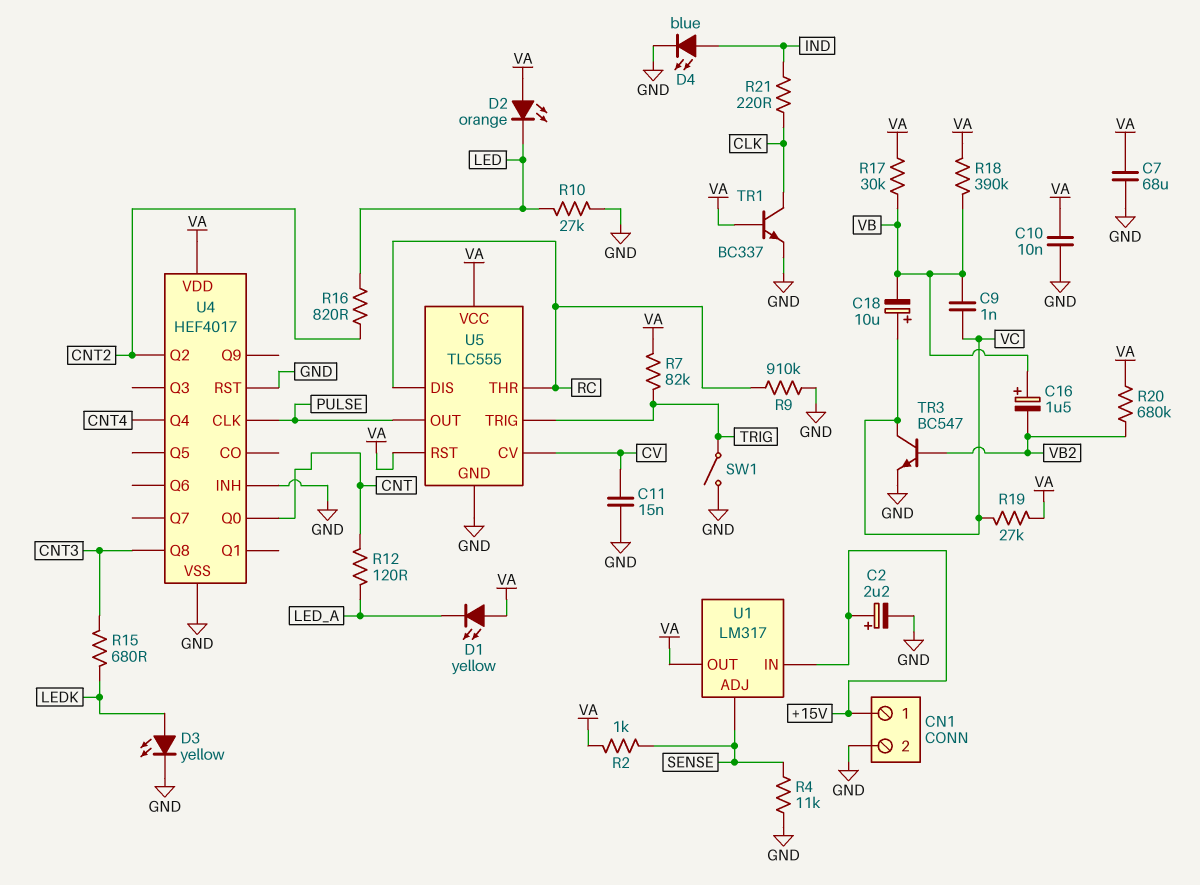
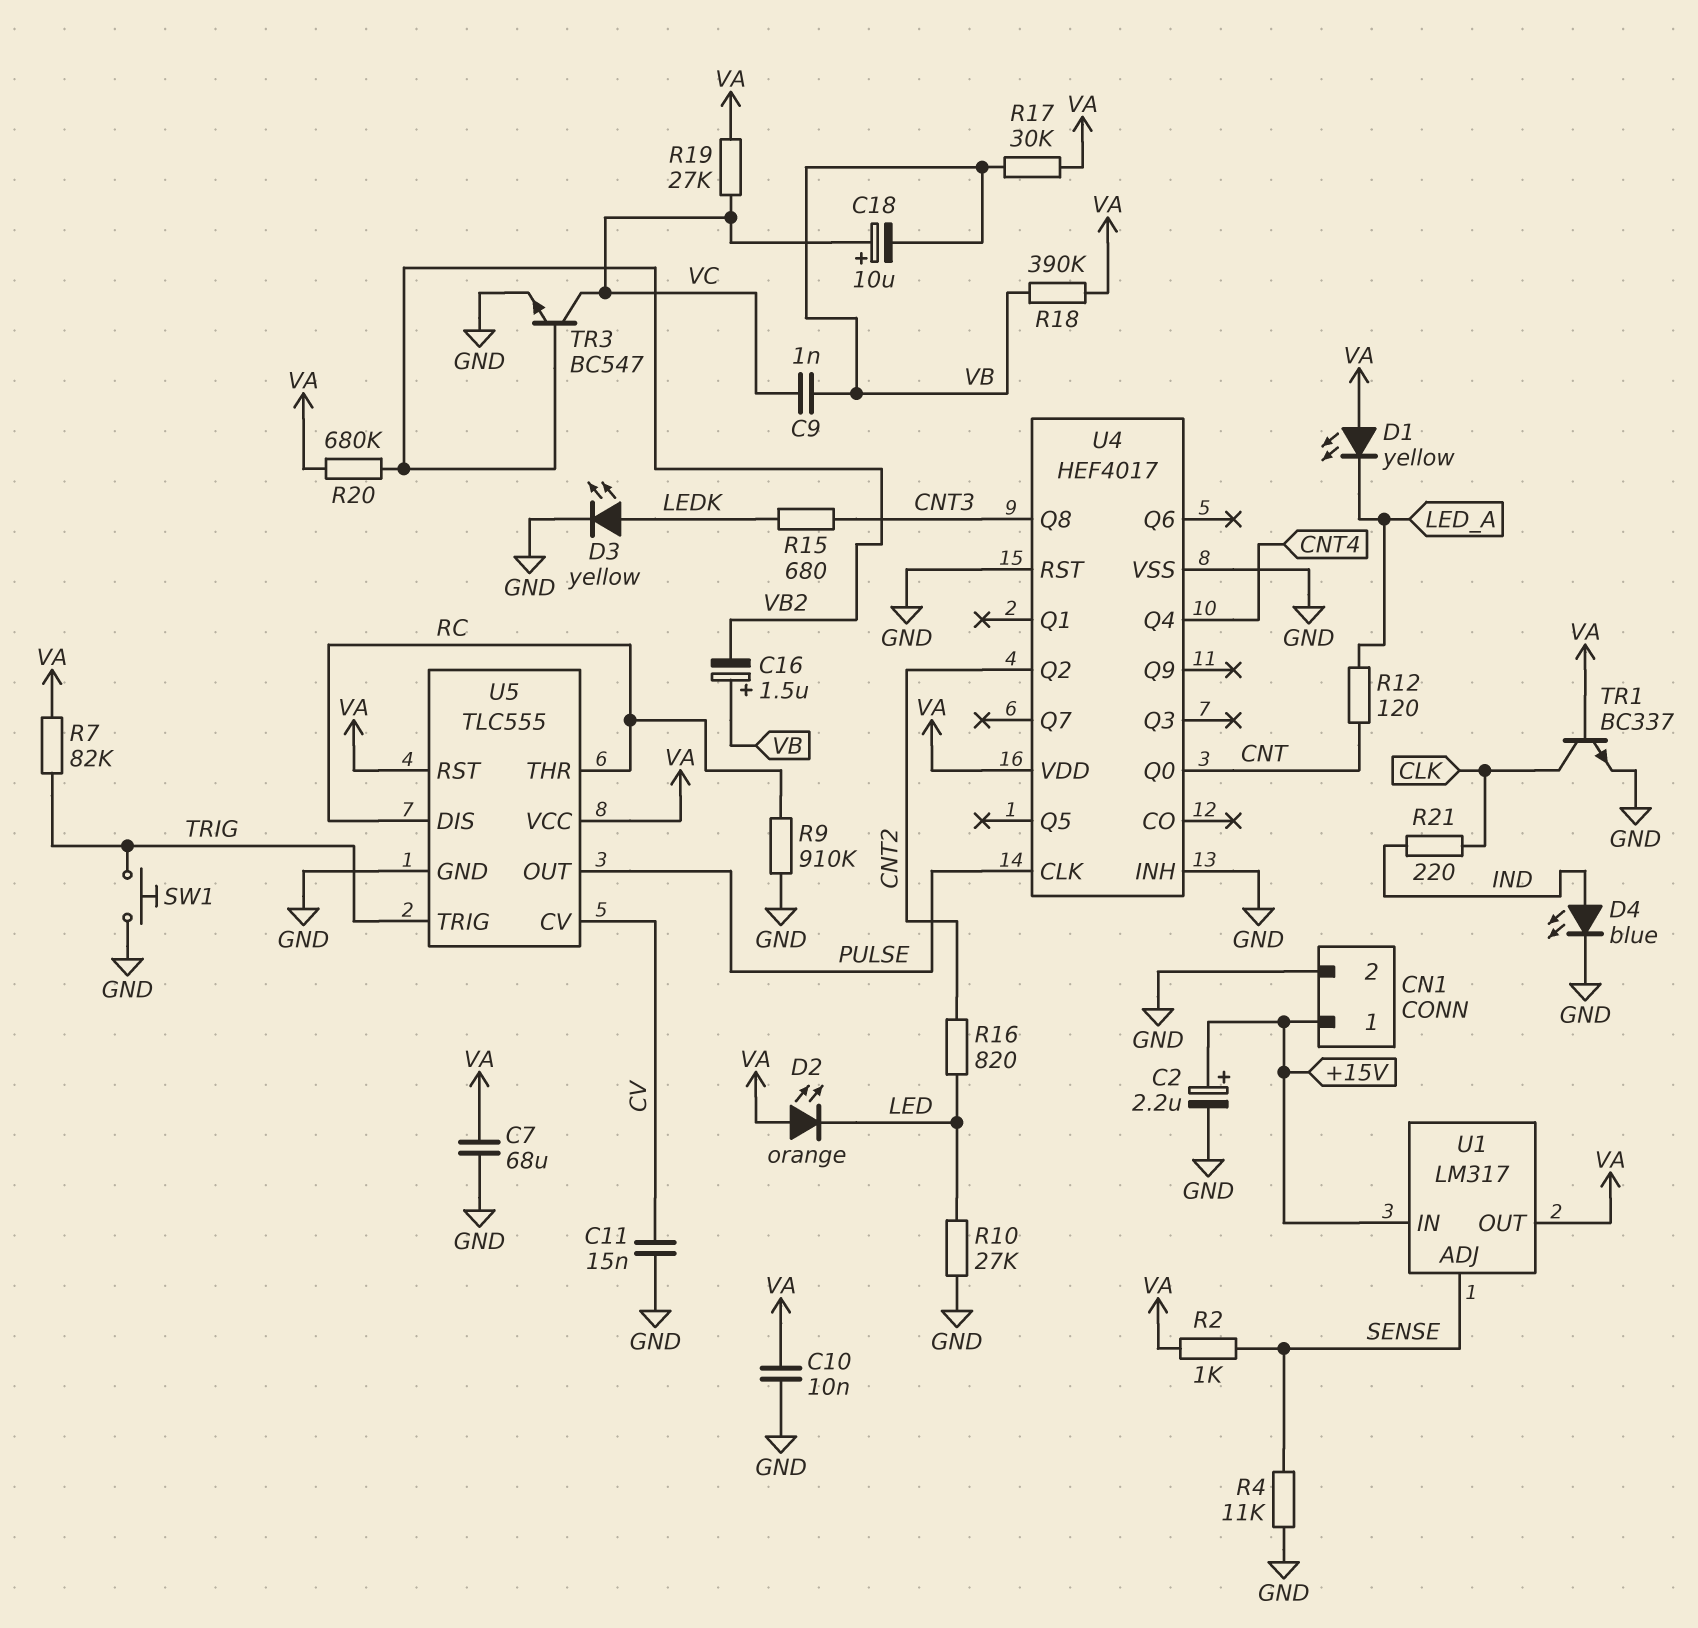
SW1: switch (GND, TRIG) -> button (GND, TRIG)

